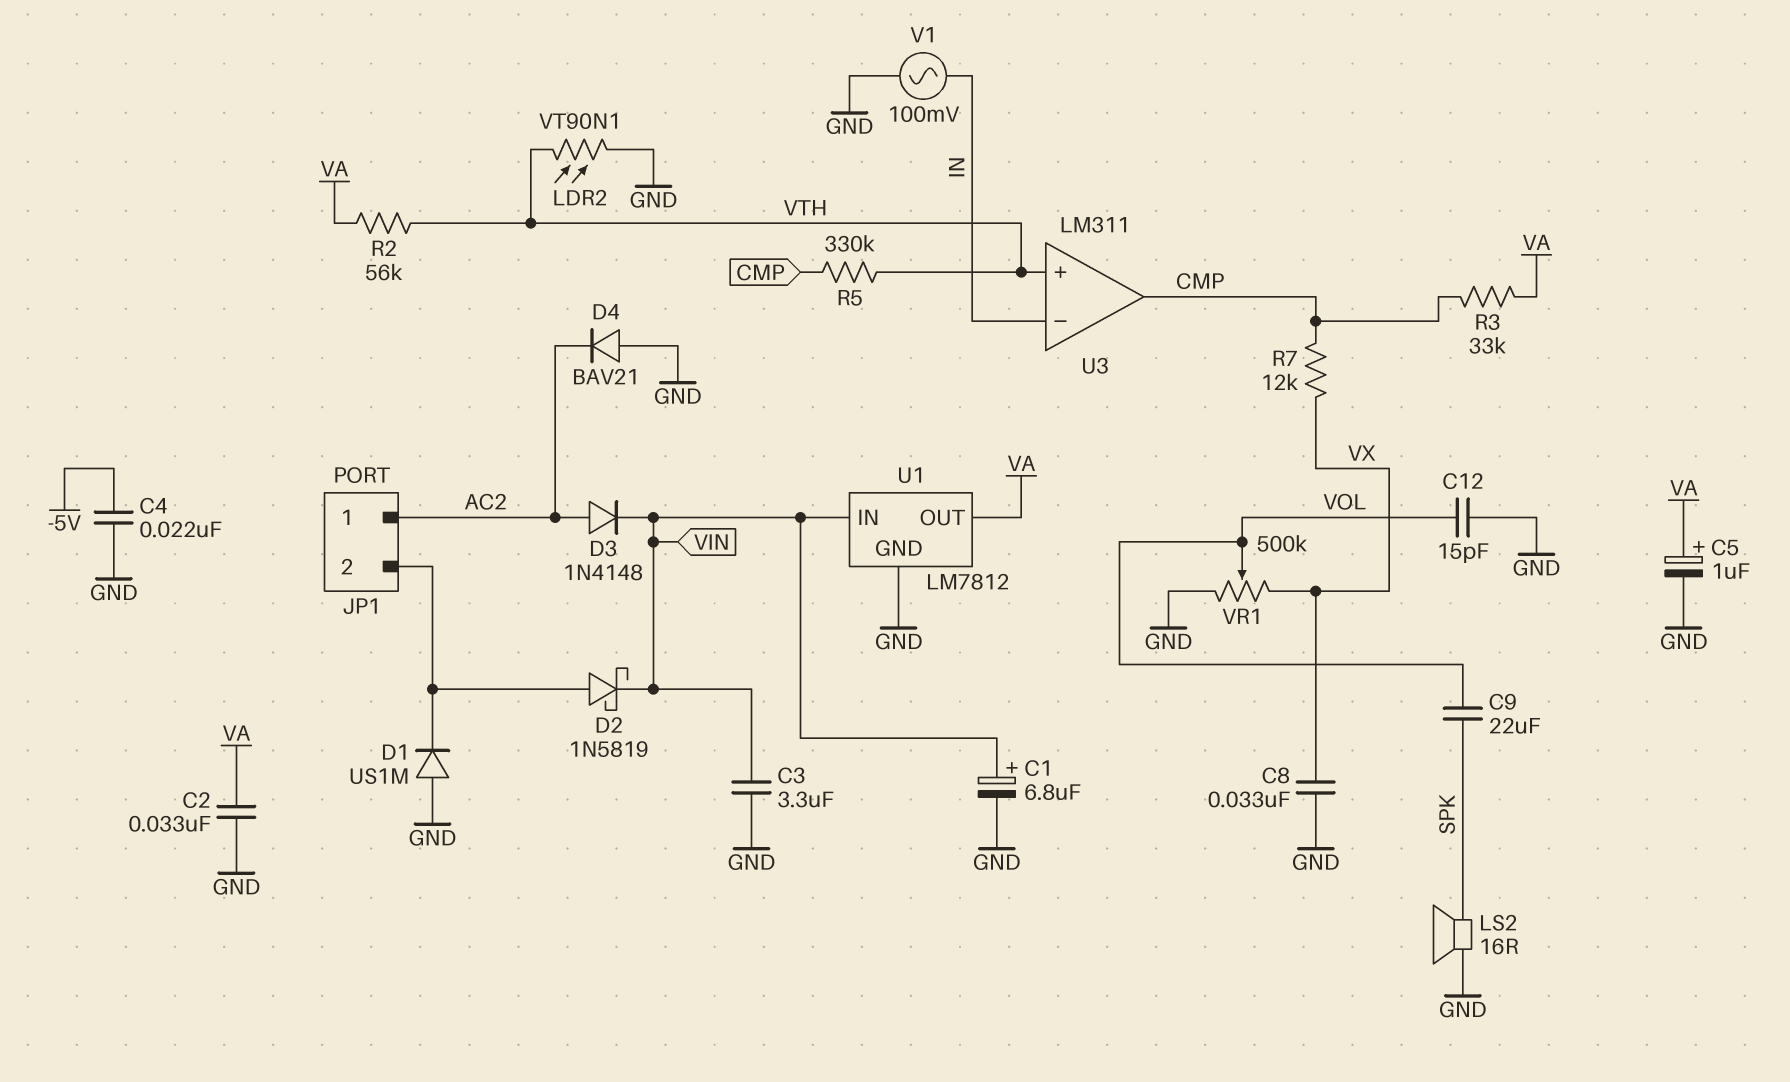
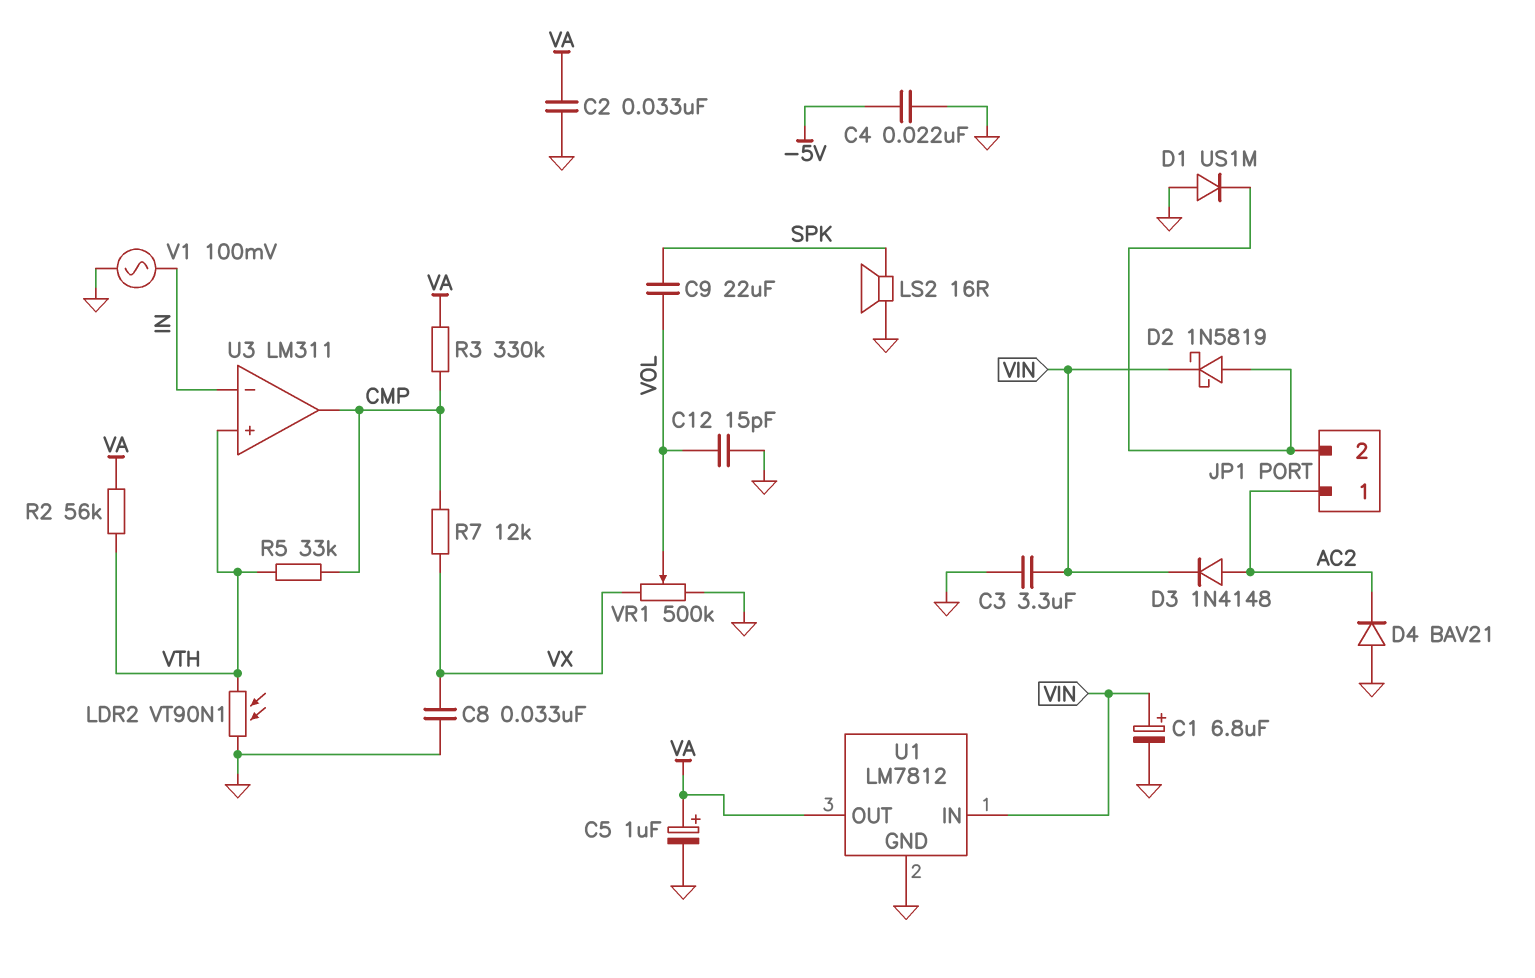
R3: 33k (CMP, VA) -> 330k (CMP, VA)
R5: 330k (CMP, VTH) -> 33k (CMP, VTH)

